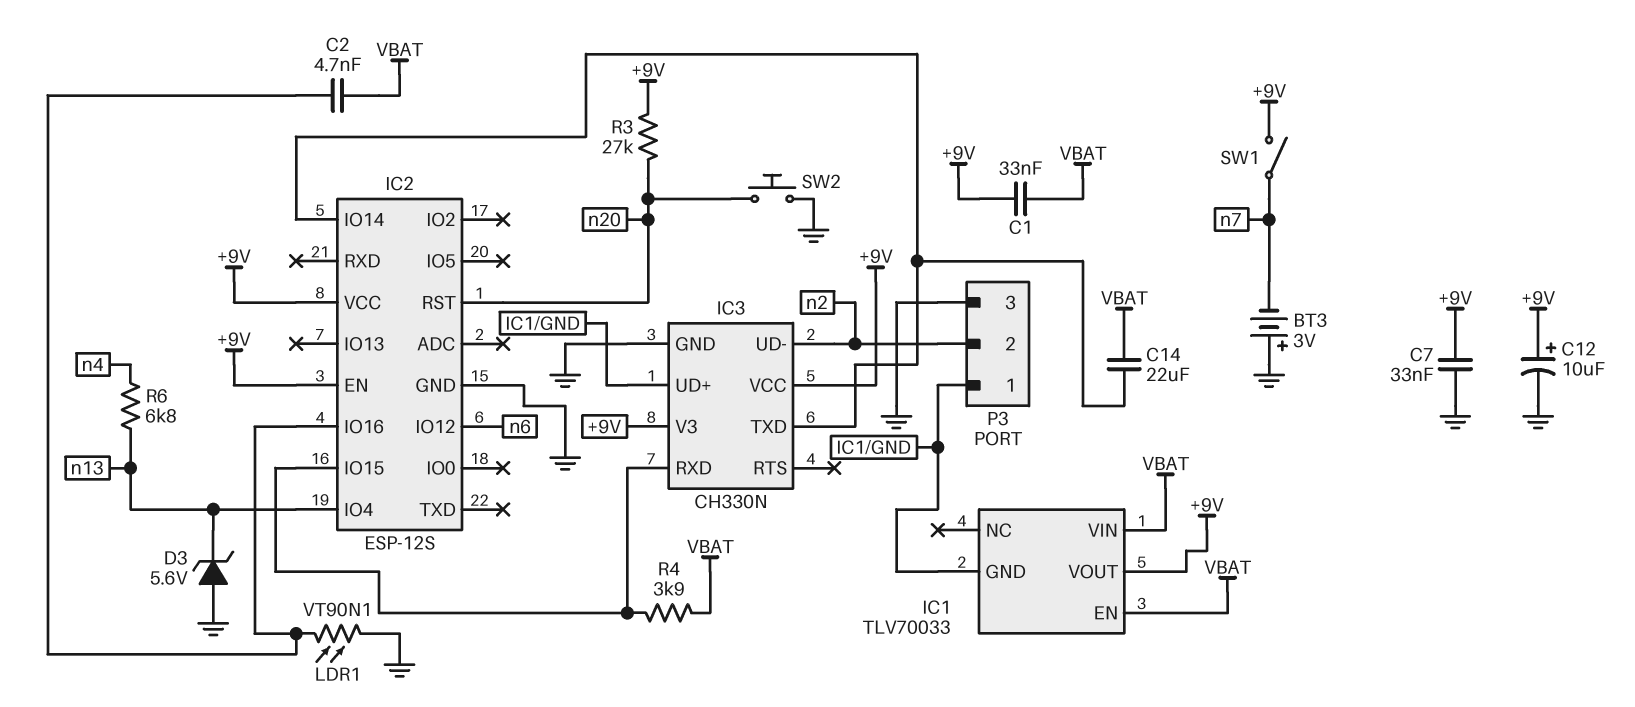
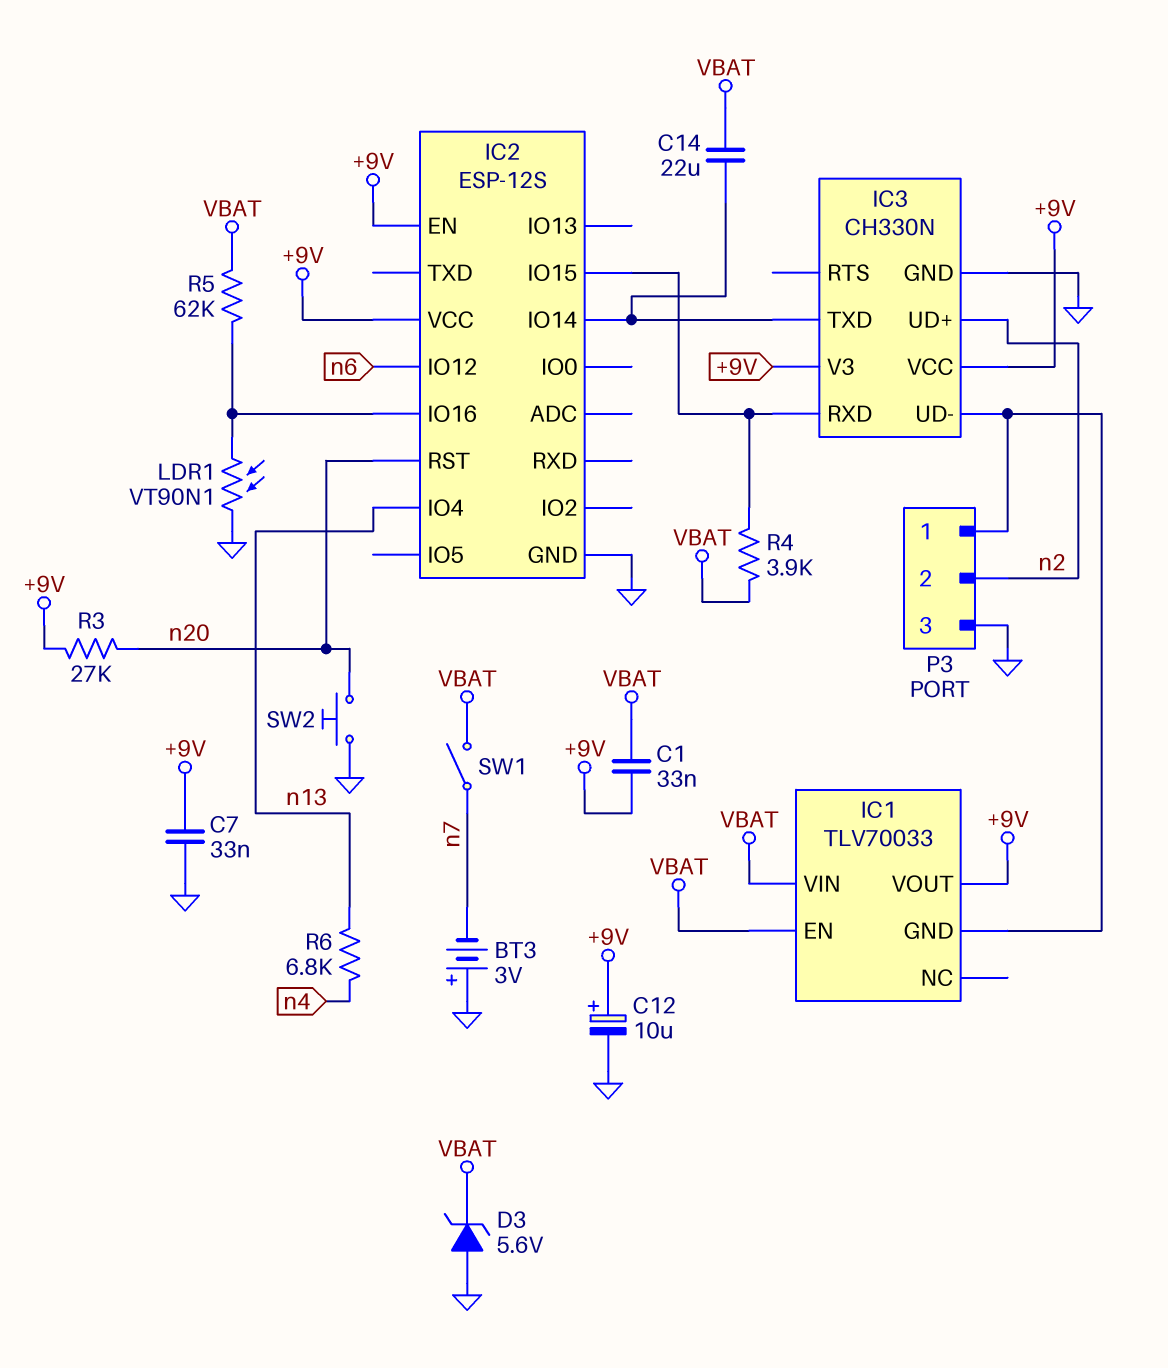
C2: 4.7nF (IC2/IO16, VBAT) -> none
D3: zener 5.6V (A GND, K n13) -> zener 5.6V (A GND, K VBAT)
IC3 pin UD+: IC1/GND -> n2
IC3 pin UD-: n2 -> IC1/GND
R5: none -> 62k (IC2/IO16, VBAT)
SW1: switch (+9V, n7) -> switch (VBAT, n7)

